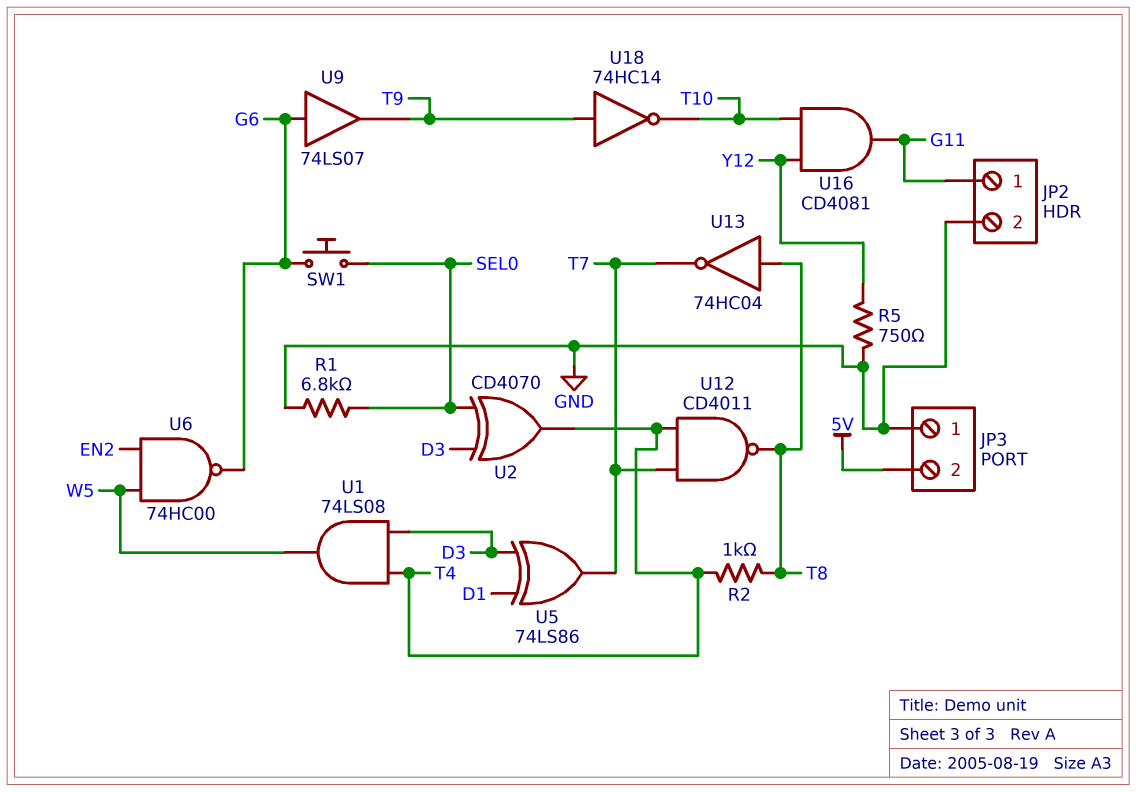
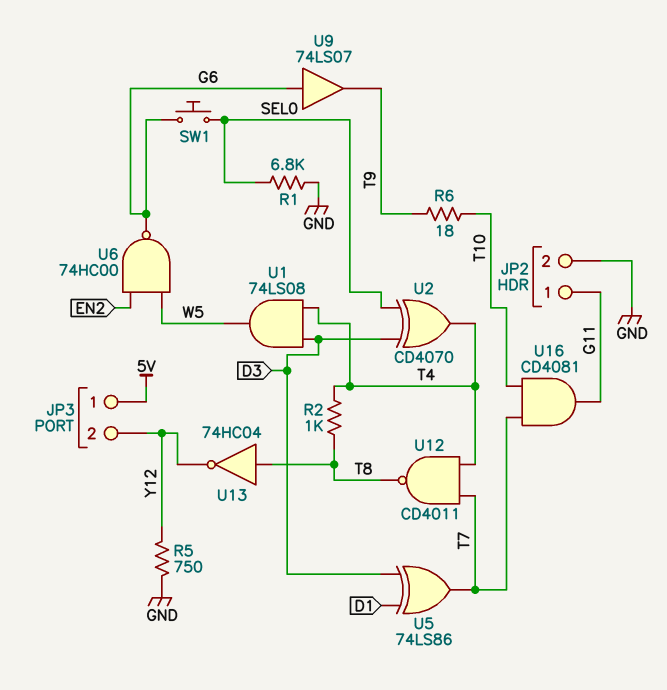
JP3 pin 1: GND -> 5V
JP3 pin 2: 5V -> Y12
R6: none -> 18 (T9, T10)
U13: NOT 74HC04 (in T8, out T7) -> NOT 74HC04 (in T8, out Y12)
U16: AND CD4081 (in T10, in Y12, out G11) -> AND CD4081 (in T7, in T10, out G11)
U18: NOT 74HC14 (in T9, out T10) -> none

